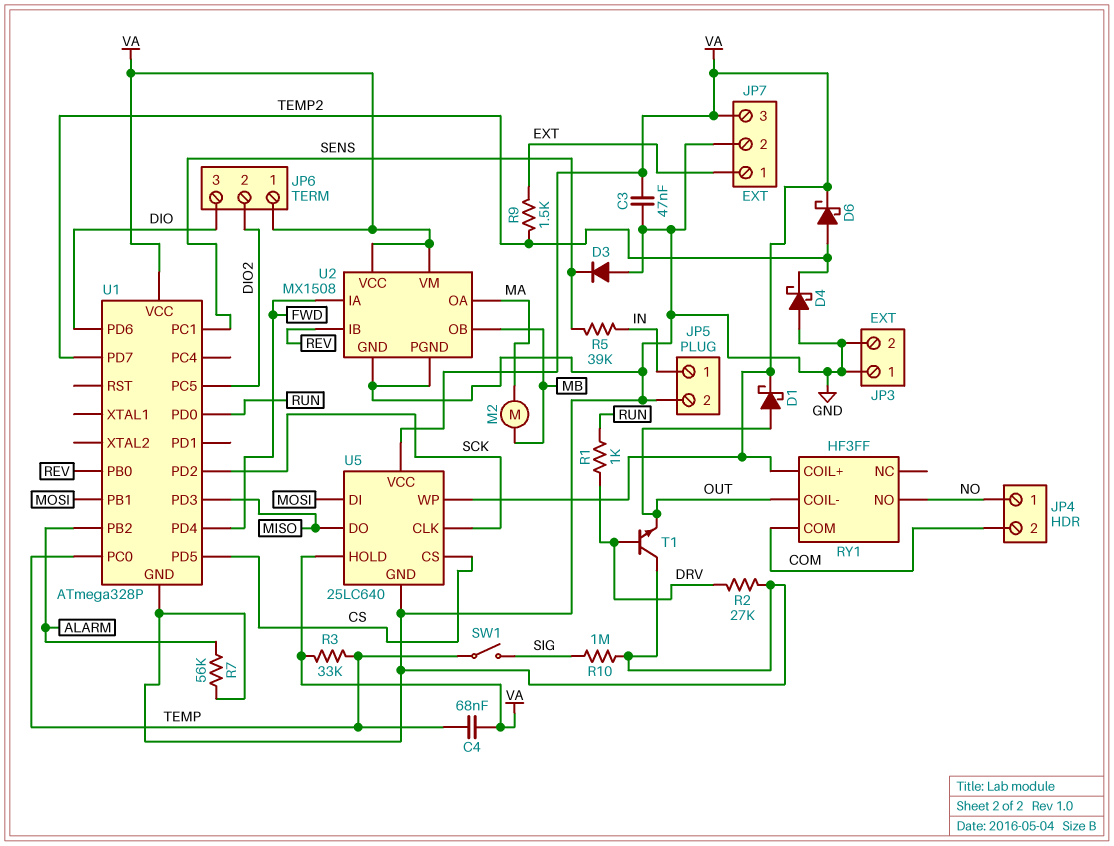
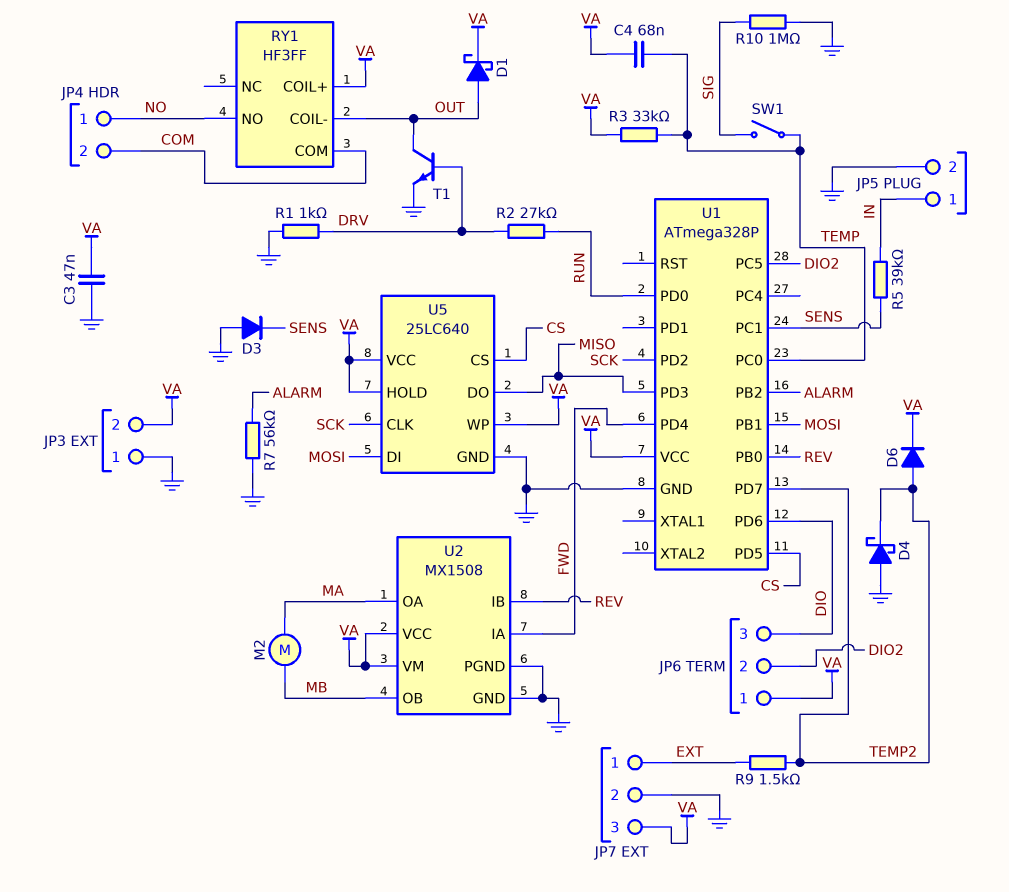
D6: schottky (A TEMP2, K VA) -> diode (A TEMP2, K VA)
JP3 pin 2: GND -> VA
R1: 1k (DRV, RUN) -> 1k (DRV, GND)
R2: 27k (DRV, GND) -> 27k (DRV, RUN)
T1: NPN (B DRV, C GND, E OUT) -> NPN (B DRV, C OUT, E GND)

